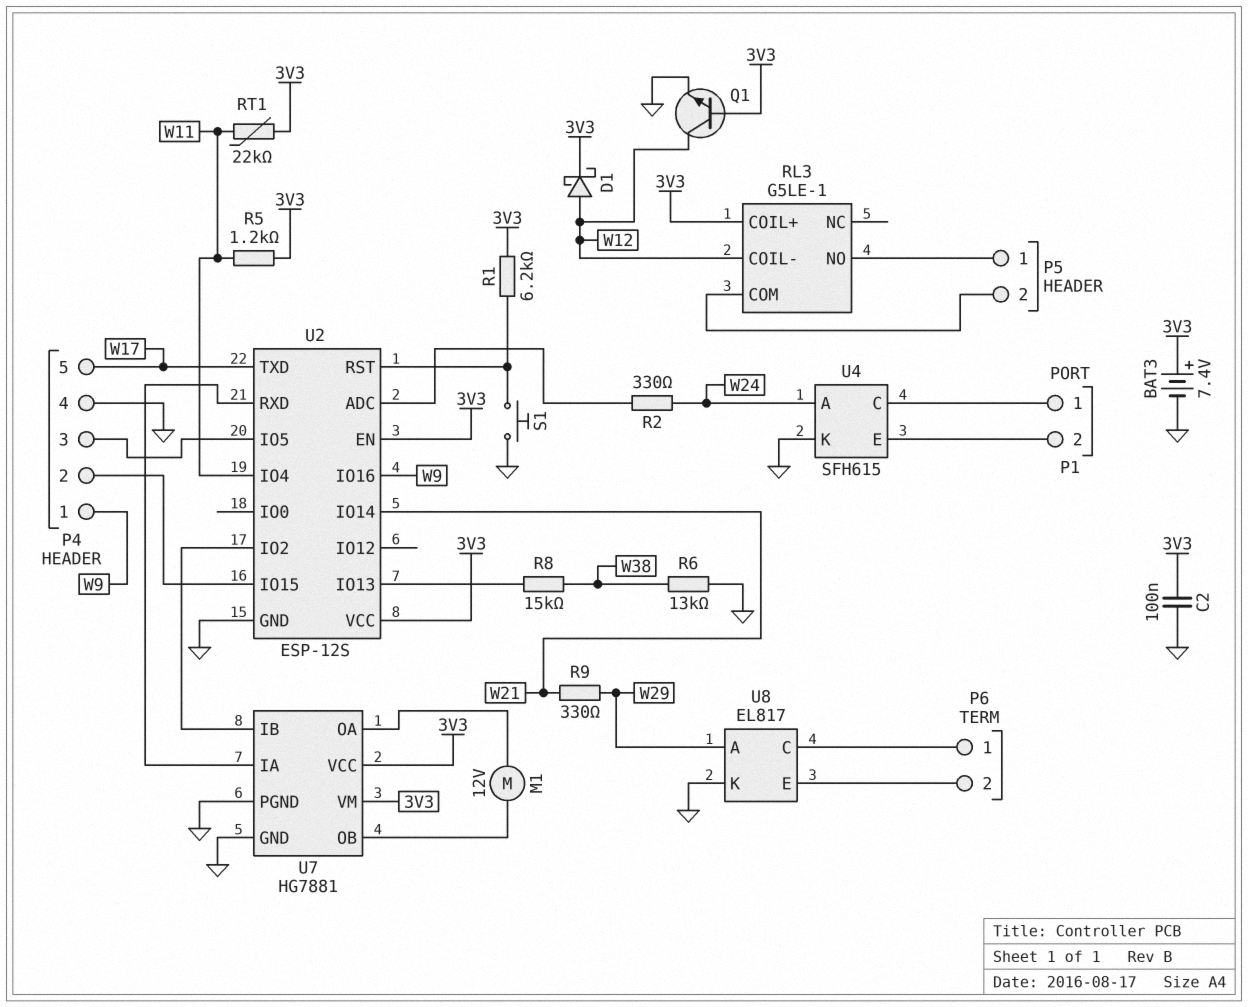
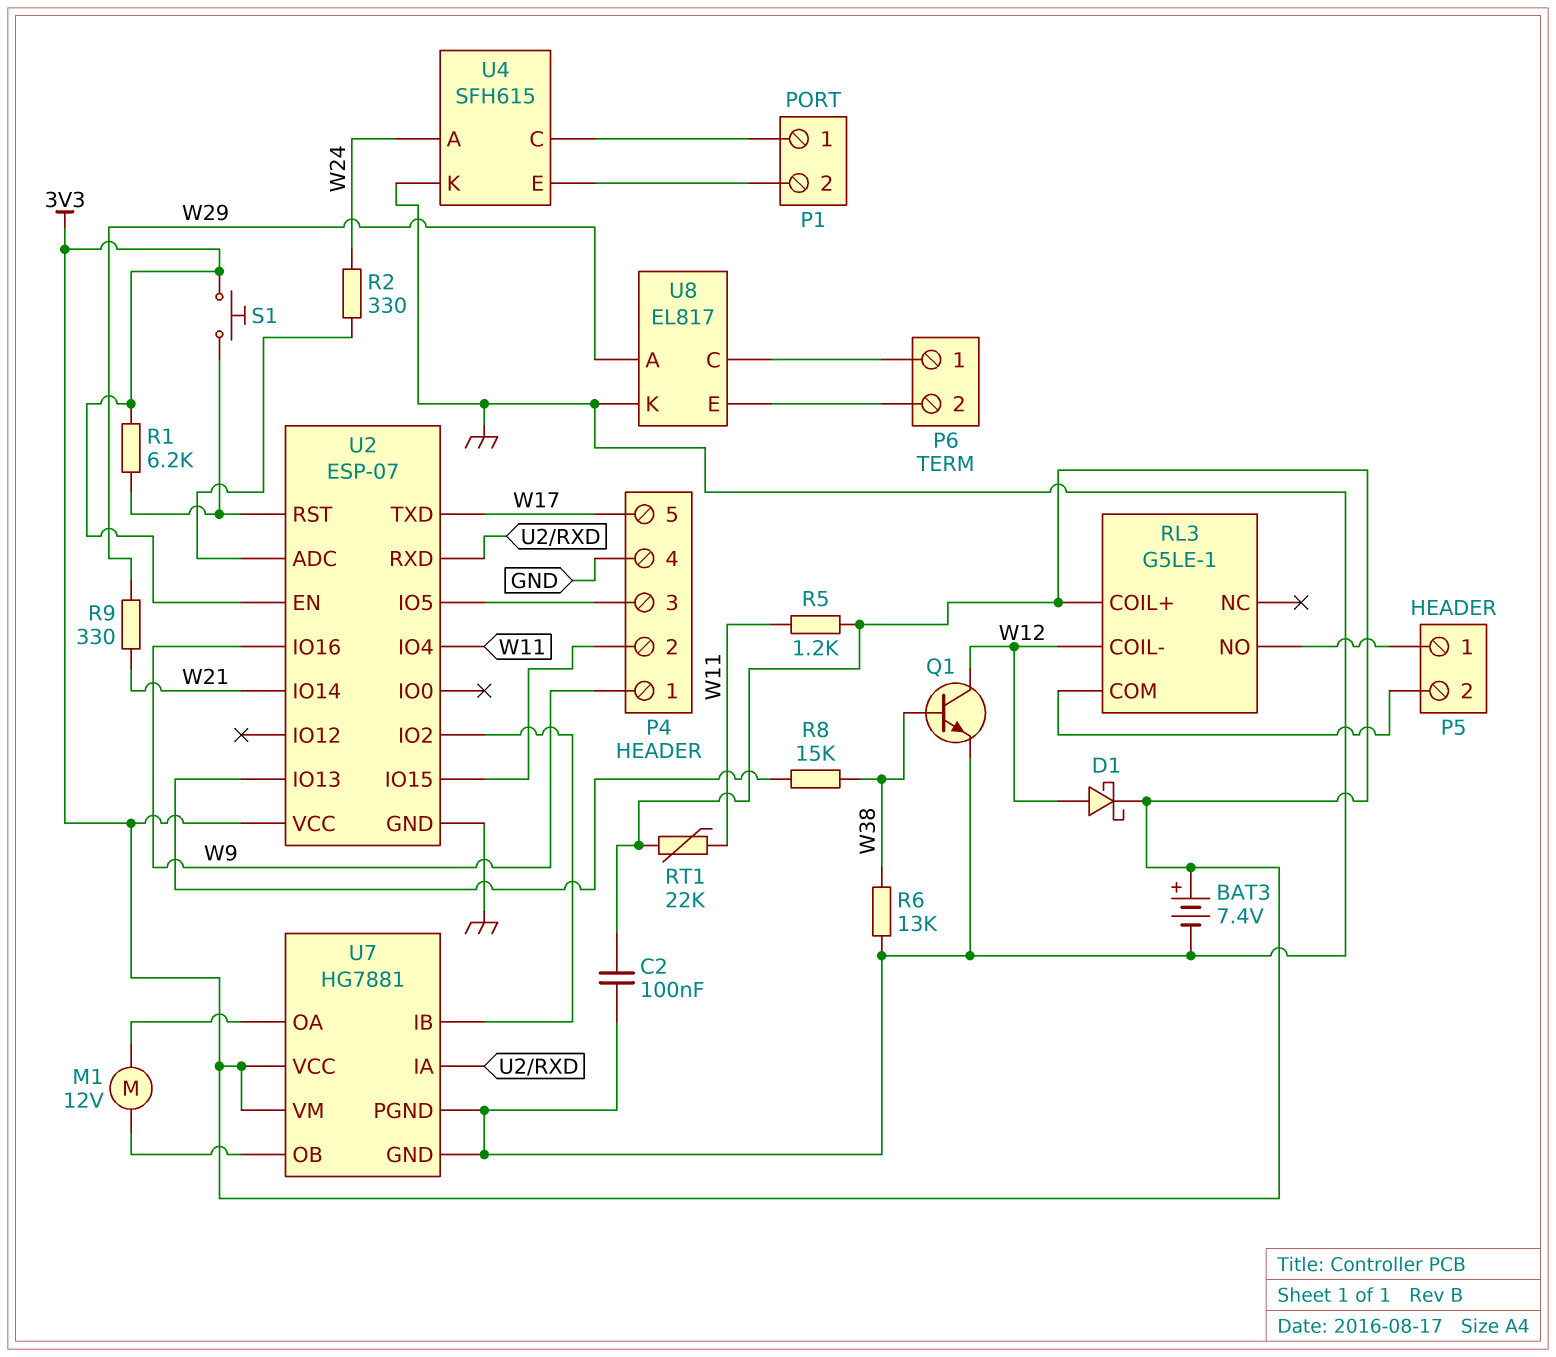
Q1: NPN (B 3V3, C W12, E GND) -> NPN (B W38, C W12, E GND)
S1: button (GND, U2/RST) -> button (3V3, U2/RST)
U2: ESP-12S -> ESP-07

